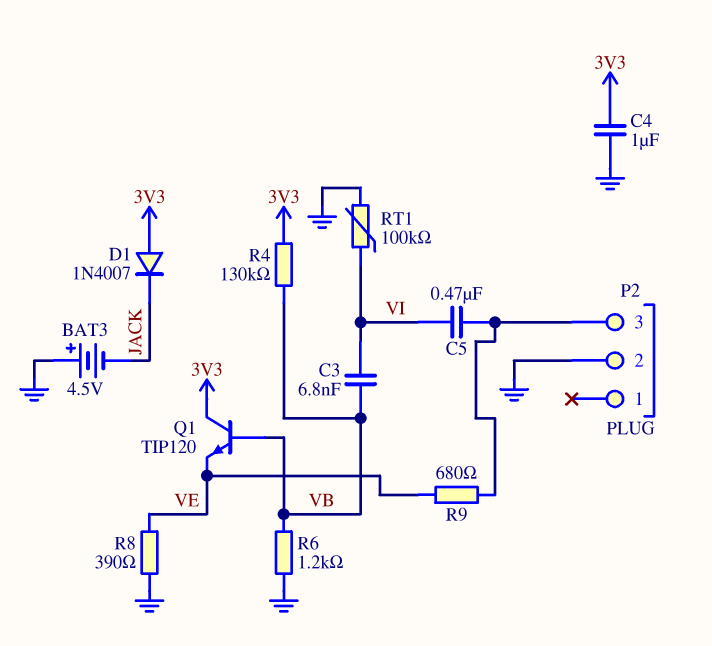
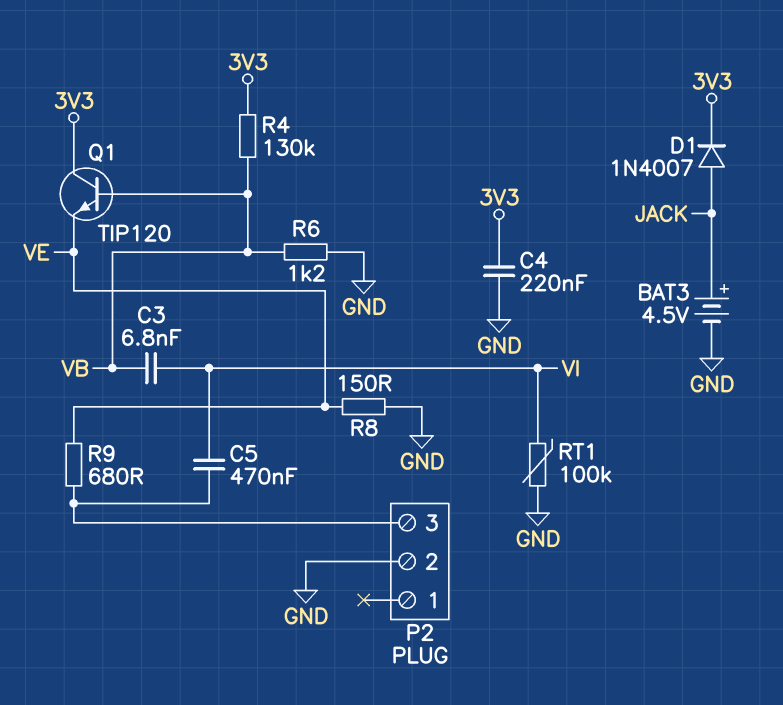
BAT3: 4.5V (plus GND, minus JACK) -> 4.5V (plus JACK, minus GND)
C4: 1uF (3V3, GND) -> 220nF (3V3, GND)
D1: diode 1N4007 (A 3V3, K JACK) -> diode 1N4007 (A JACK, K 3V3)
R8: 390 (GND, VE) -> 150 (GND, VE)

